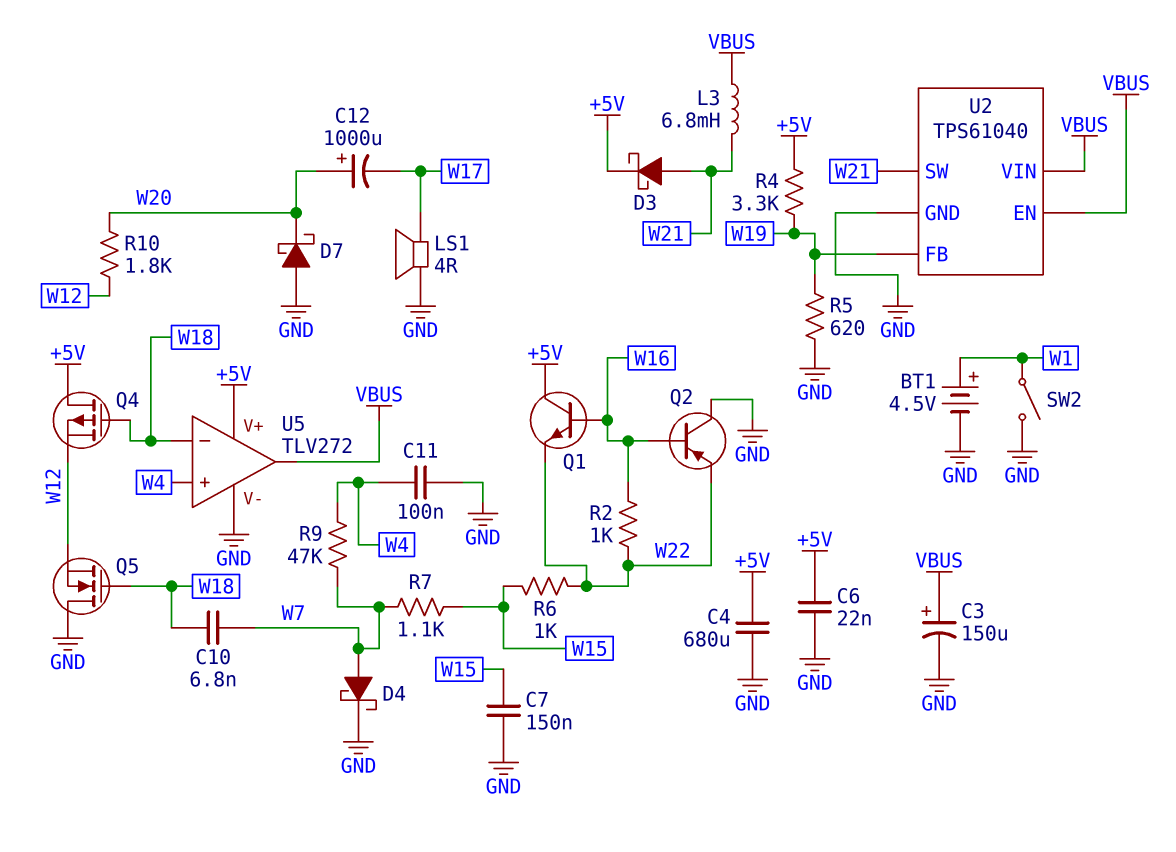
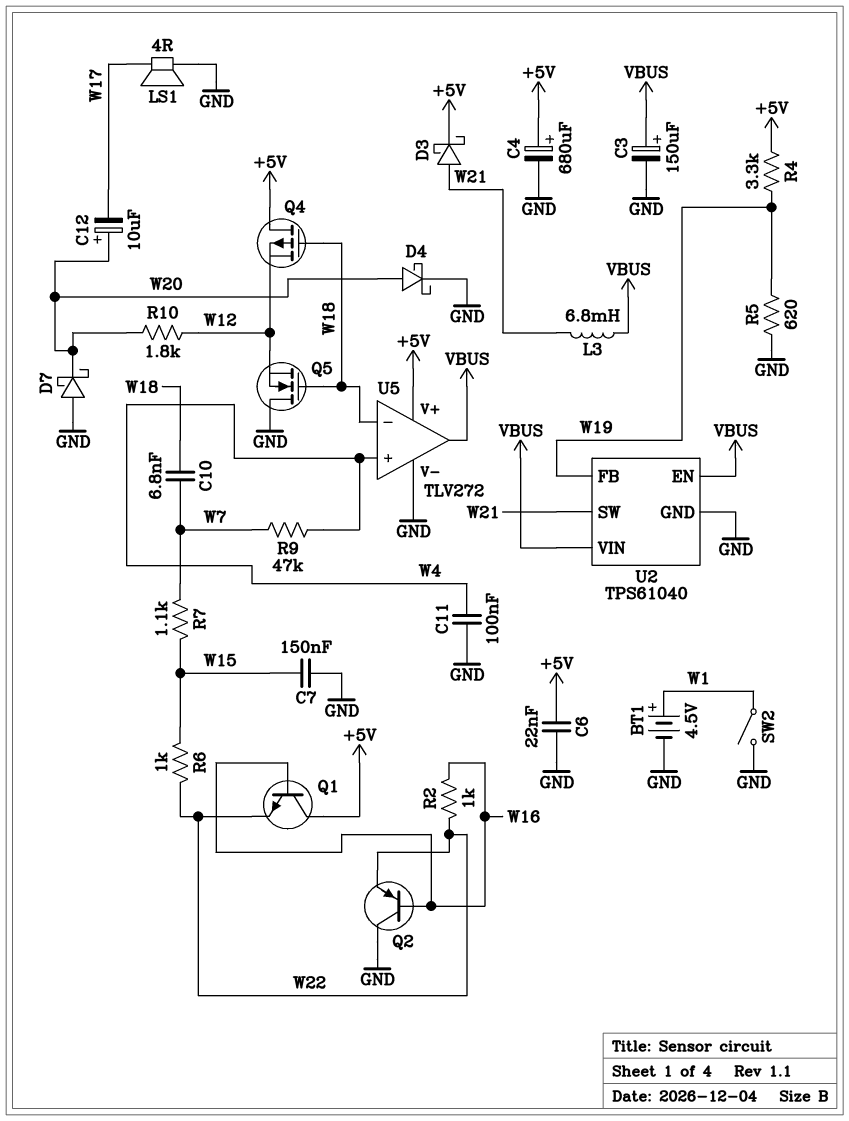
C4: 680uF (+5V, GND) -> 680uF (plus +5V, minus GND)
C12: 1000uF (plus W20, minus W17) -> 10uF (plus W20, minus W17)
D4: schottky (A W7, K GND) -> schottky (A W20, K GND)

